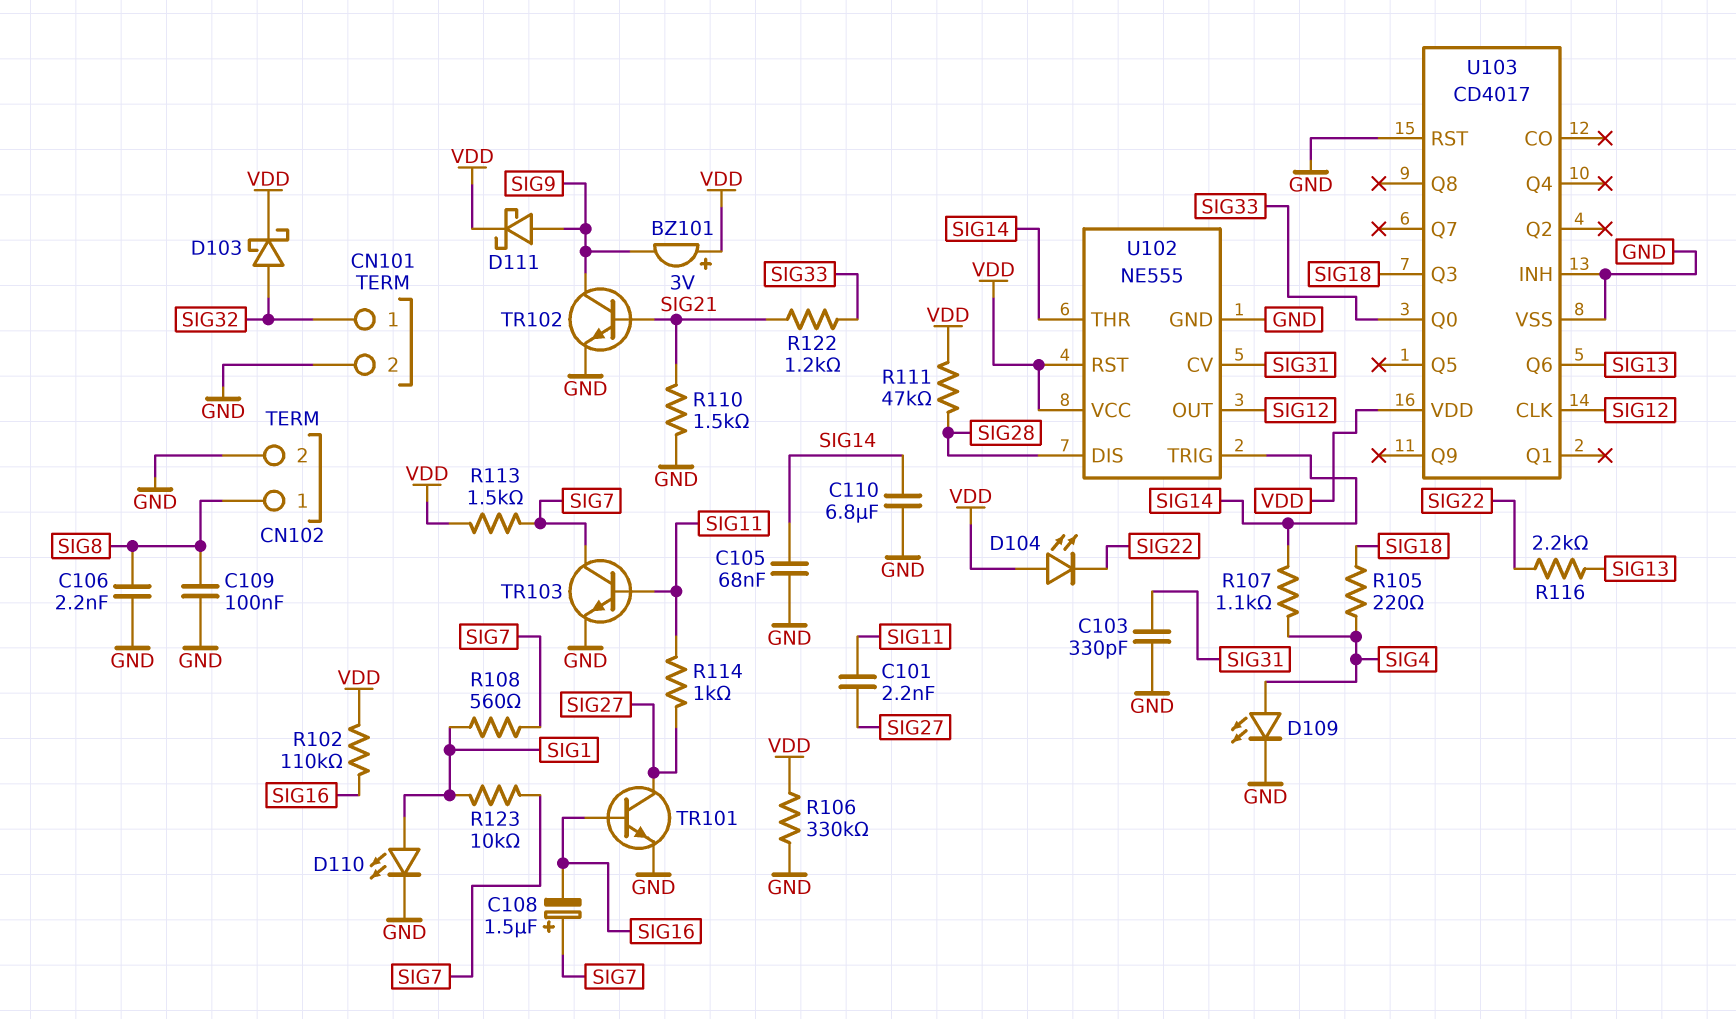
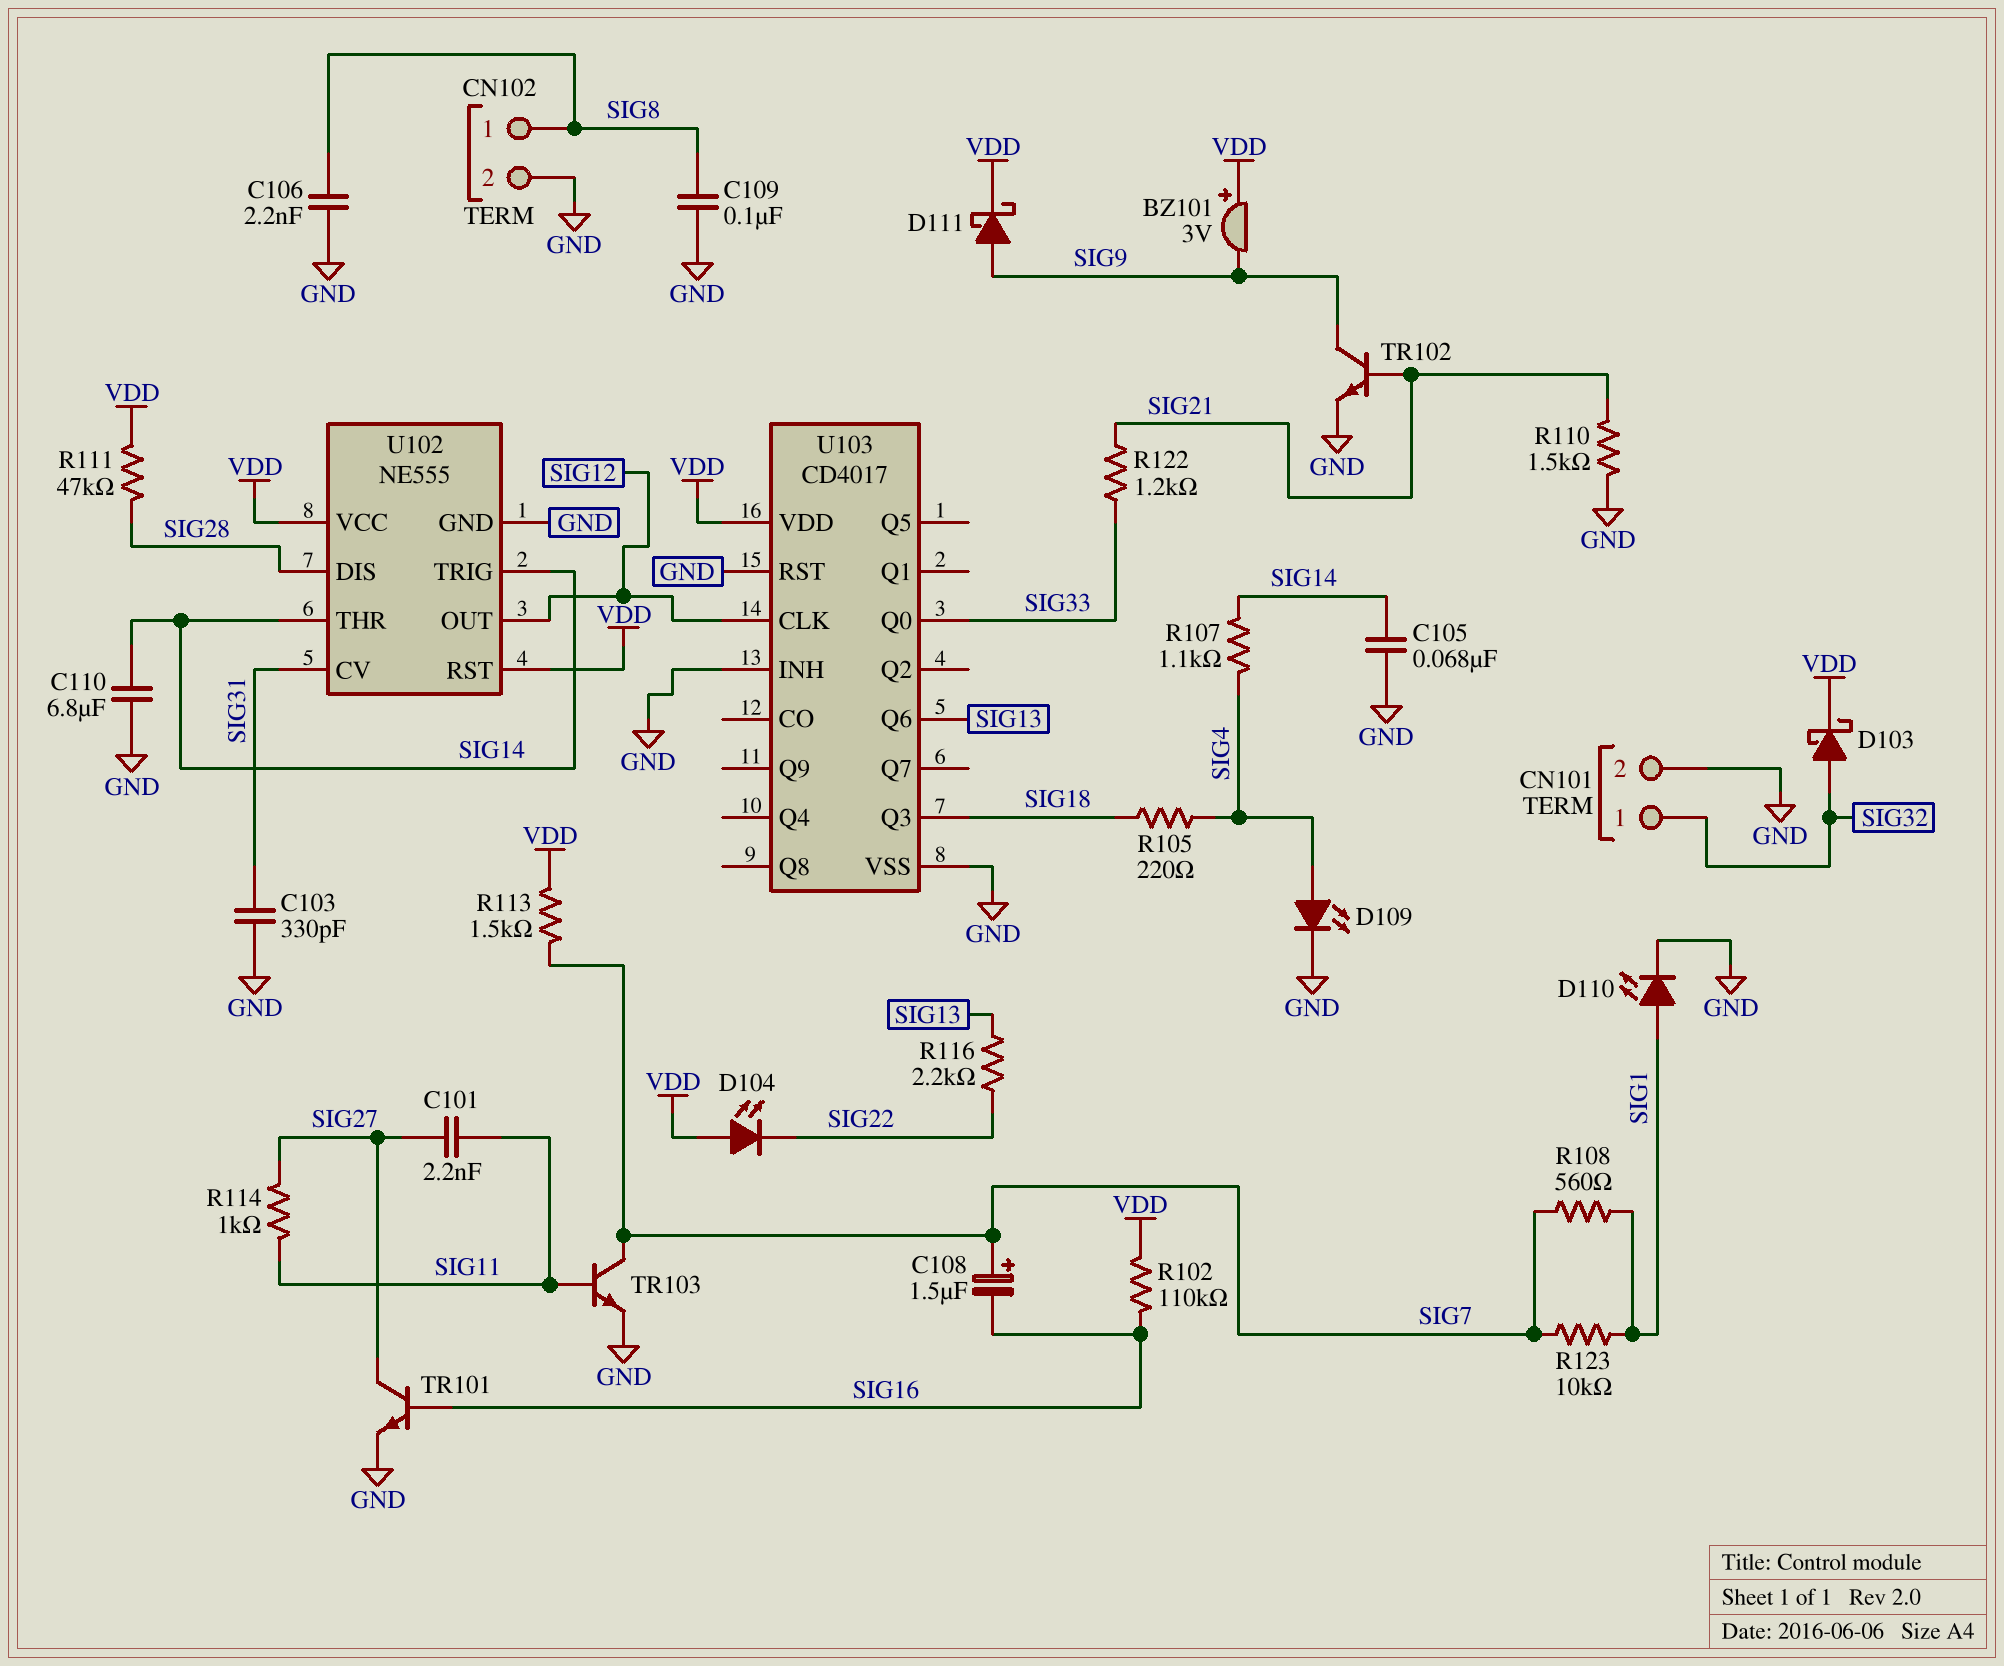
R106: 330k (GND, VDD) -> none

